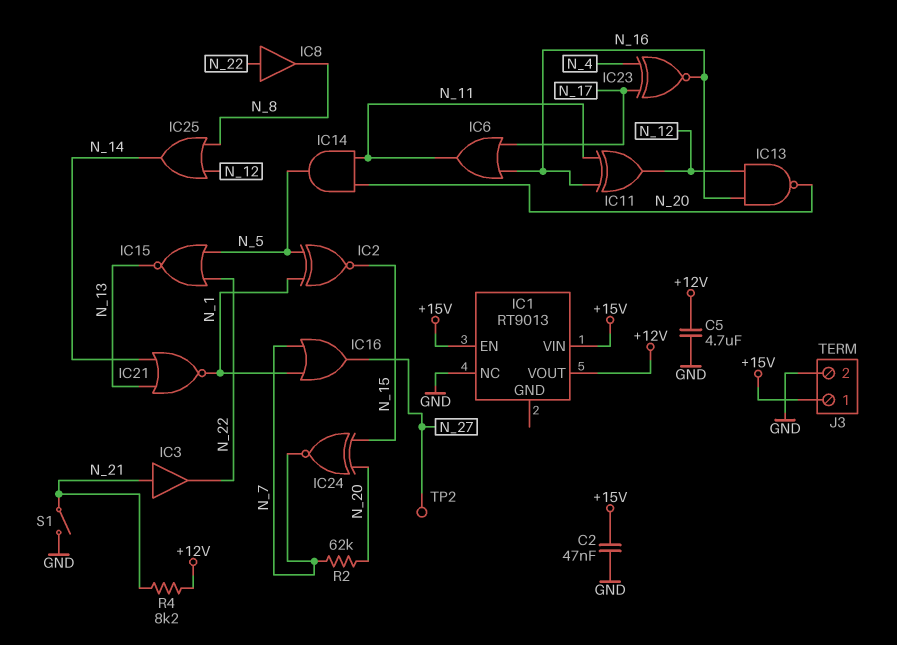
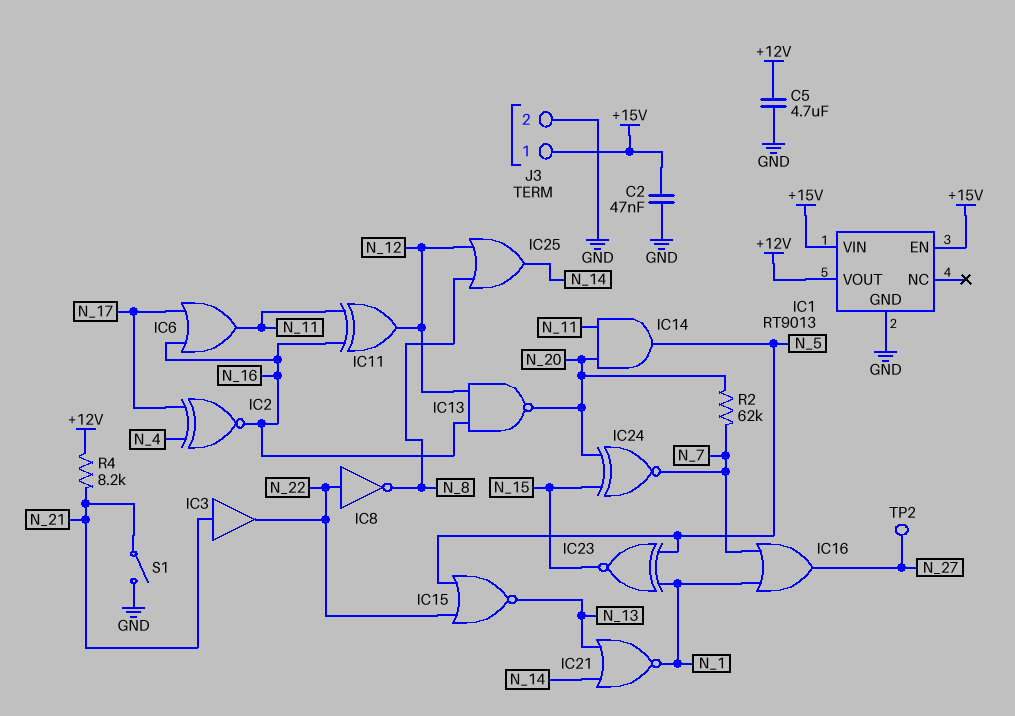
IC1 pin GND: none -> GND
IC1 pin NC: GND -> none
IC2: XNOR (in N_1, in N_5, out N_15) -> XNOR (in N_4, in N_17, out N_16)
IC8: buffer (in N_22, out N_8) -> NOT (in N_22, out N_8)
IC23: XNOR (in N_4, in N_17, out N_16) -> XNOR (in N_1, in N_5, out N_15)

